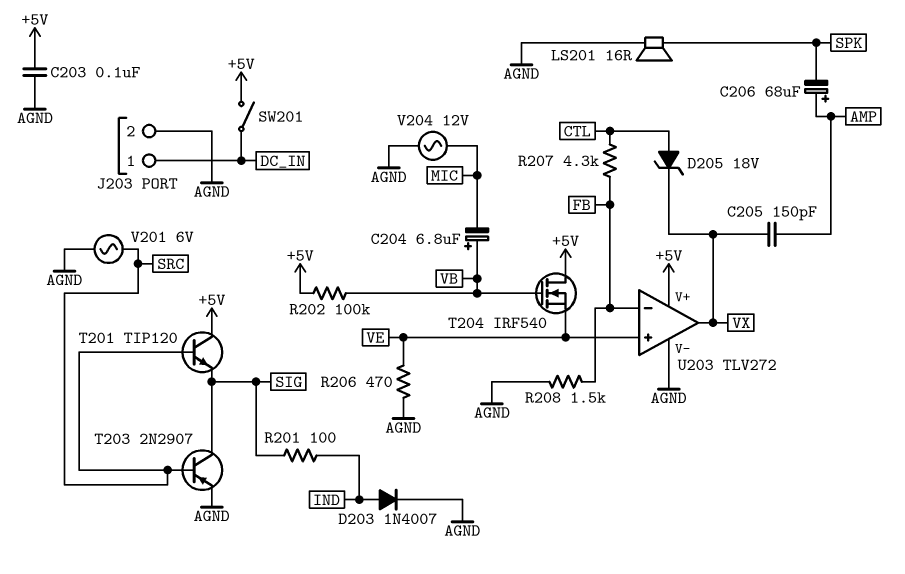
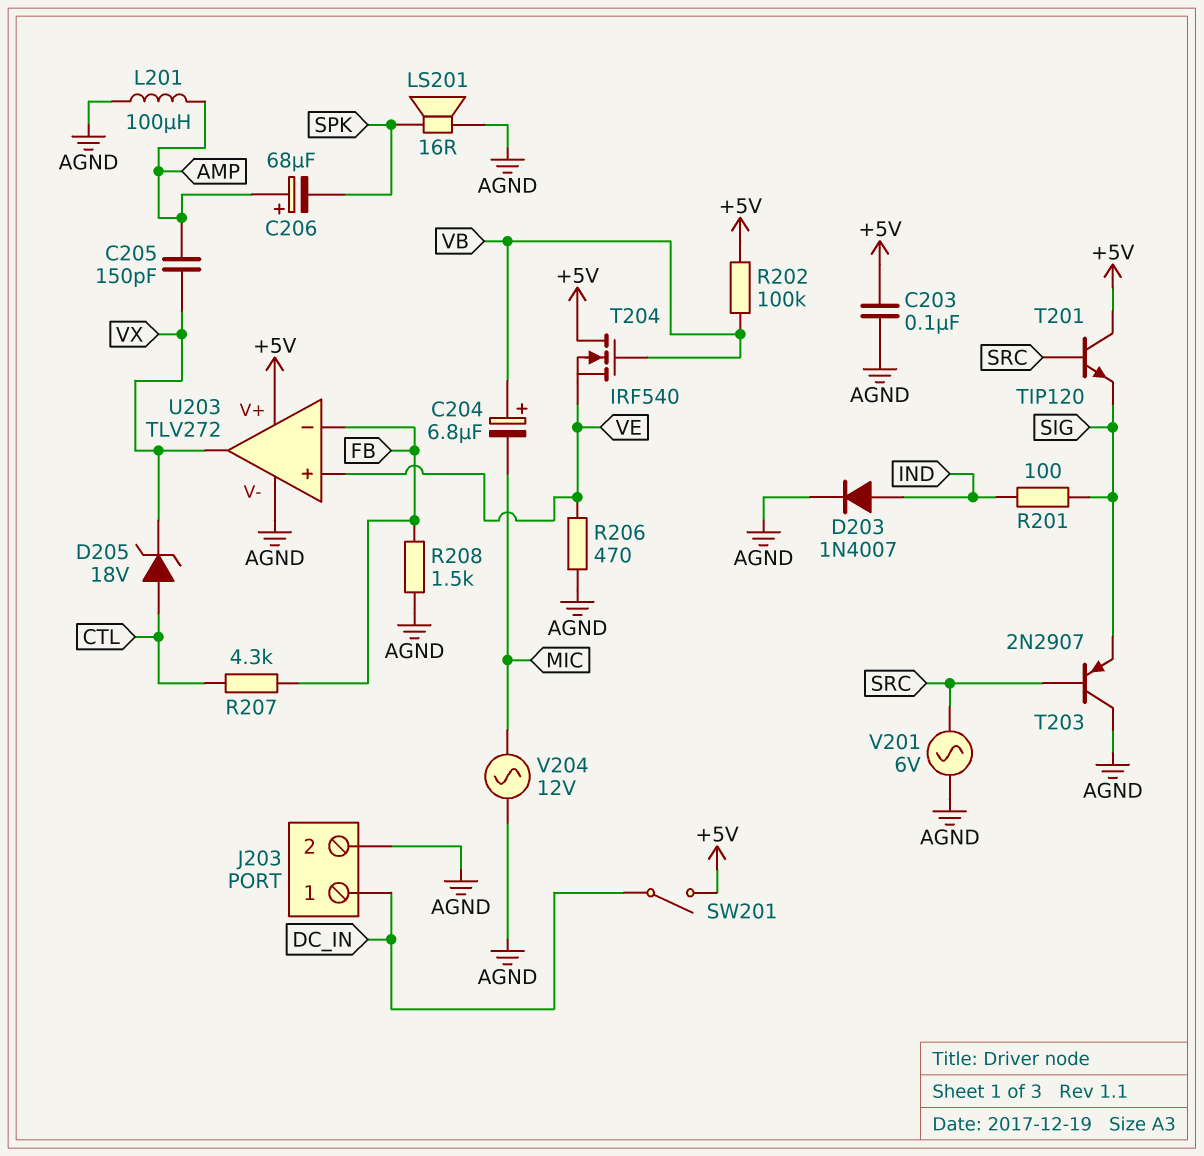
L201: none -> 100uH (AGND, AMP)
T203: PNP 2N2907 (B SRC, C SIG, E AGND) -> PNP 2N2907 (B SRC, C AGND, E SIG)

